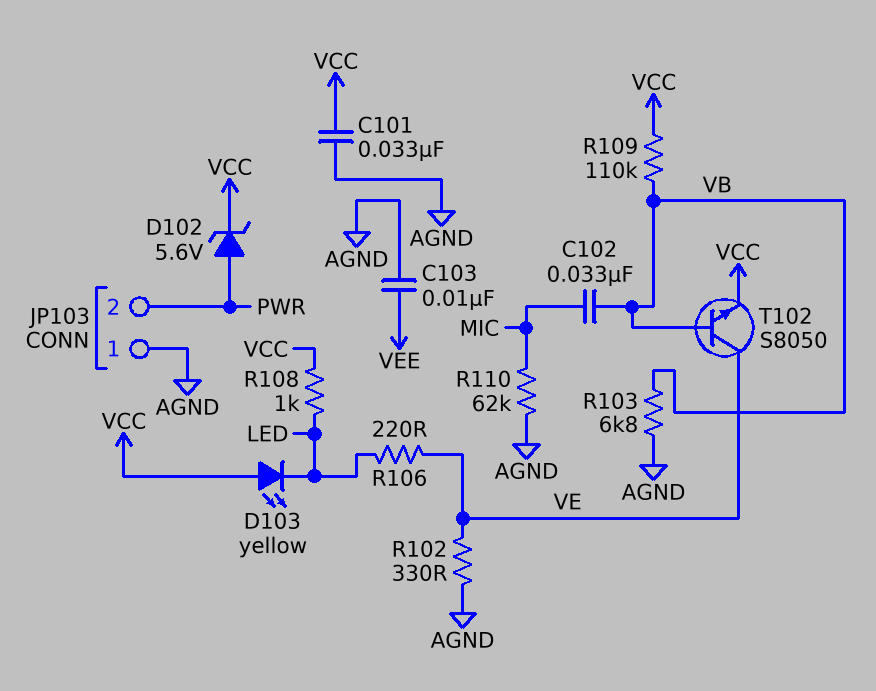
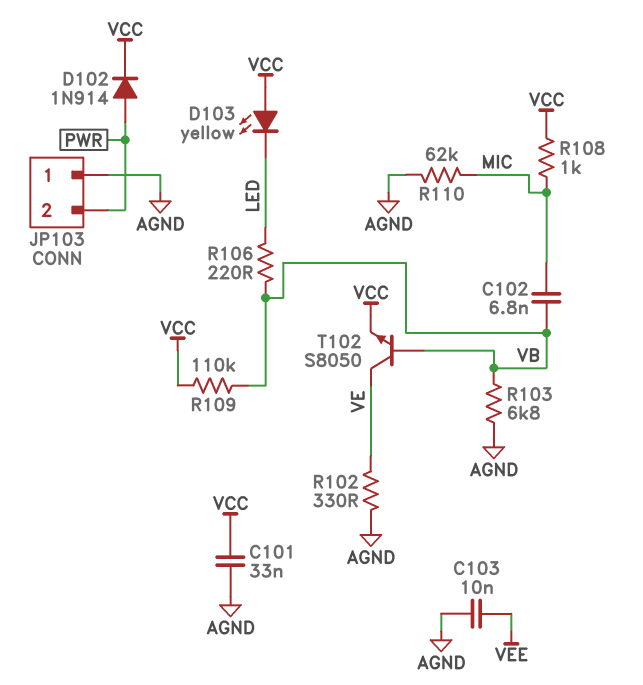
C102: 33nF (MIC, VB) -> 6.8nF (MIC, VB)
D102: zener 5.6V (A PWR, K VCC) -> diode 1N914 (A PWR, K VCC)
R106: 220 (LED, VE) -> 220 (LED, VB)
R108: 1k (LED, VCC) -> 1k (MIC, VCC)

